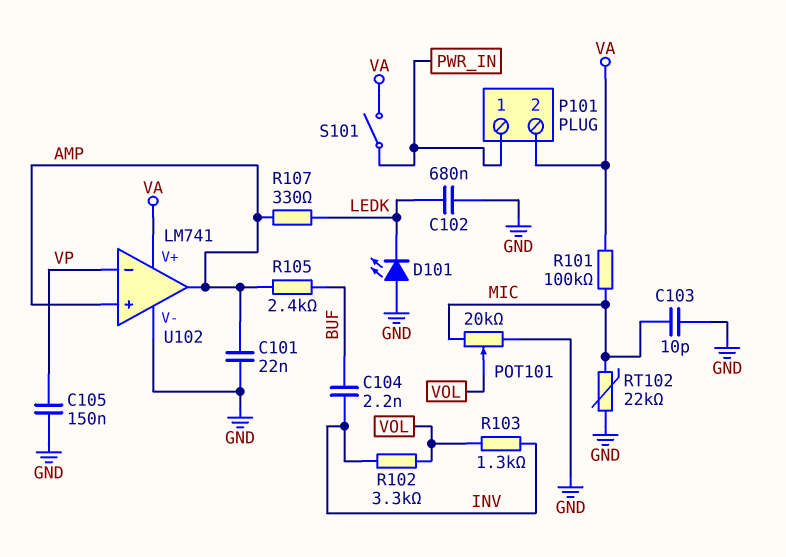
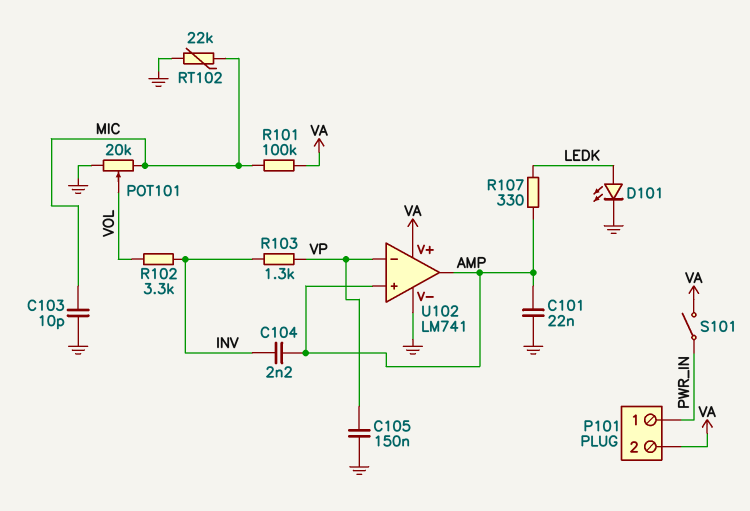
C102: 680nF (GND, LEDK) -> none
C104: 2.2nF (BUF, INV) -> 2.2nF (AMP, INV)
D101: LED (A GND, K LEDK) -> LED (A LEDK, K GND)
R103: 1.3k (INV, VOL) -> 1.3k (INV, VP)
R105: 2.4k (AMP, BUF) -> none

